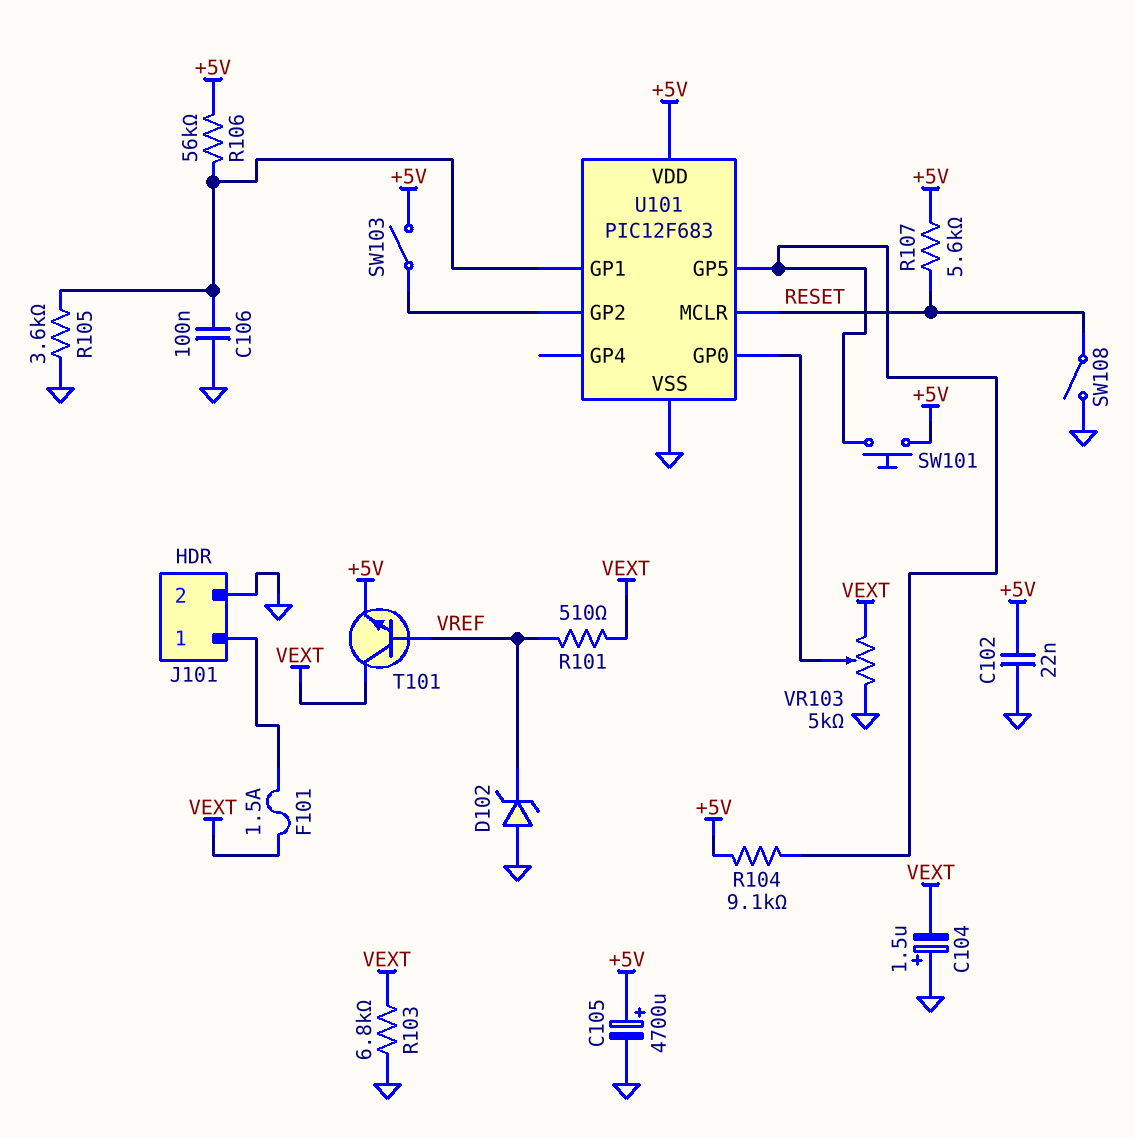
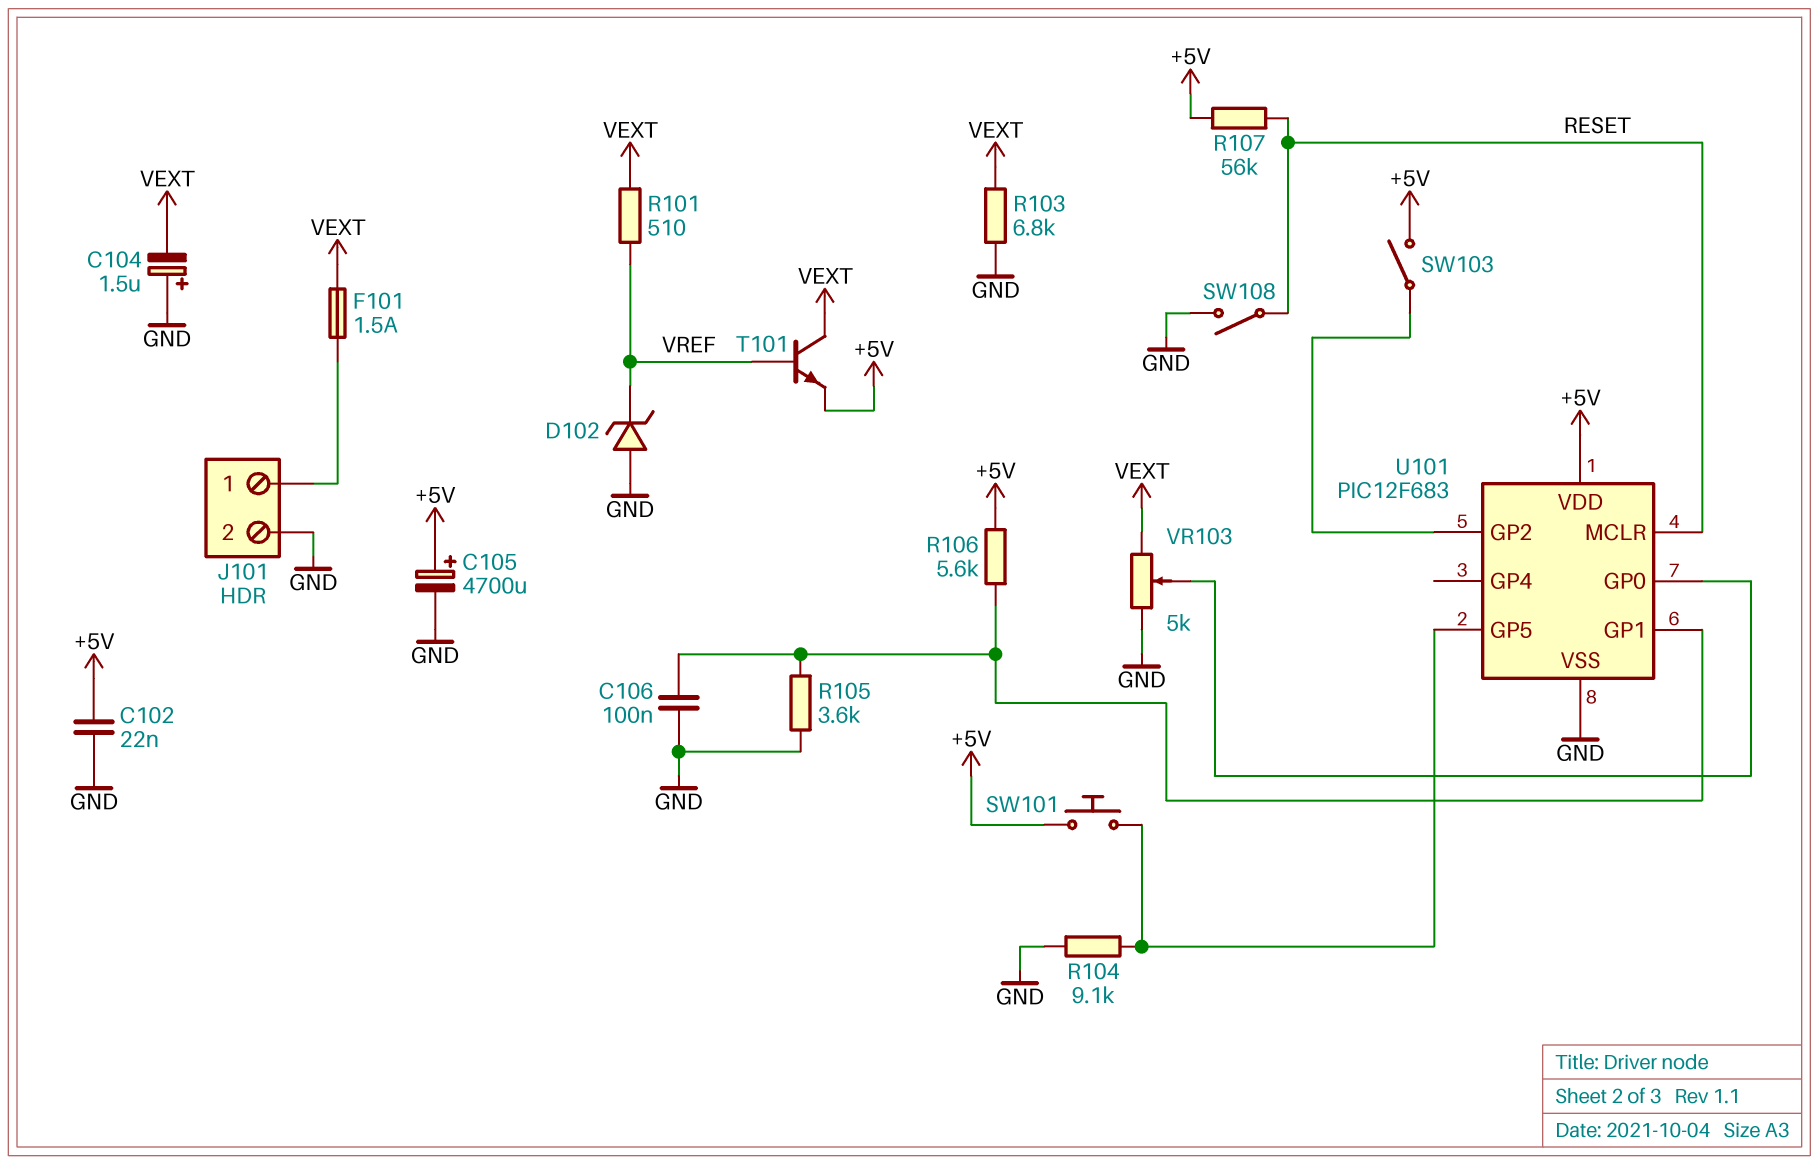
R104: 9.1k (+5V, U101/GP5) -> 9.1k (GND, U101/GP5)
R106: 56k (+5V, U101/GP1) -> 5.6k (+5V, U101/GP1)
R107: 5.6k (+5V, RESET) -> 56k (+5V, RESET)

